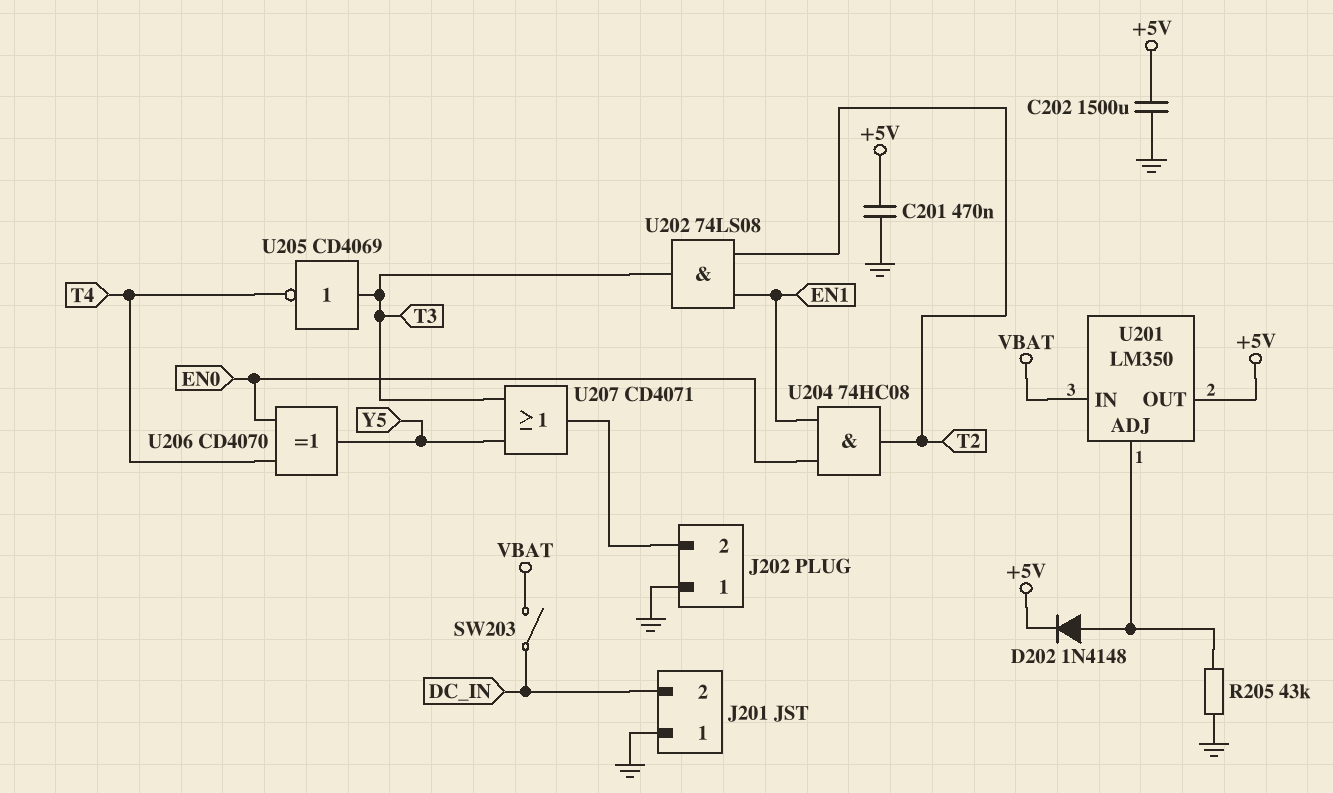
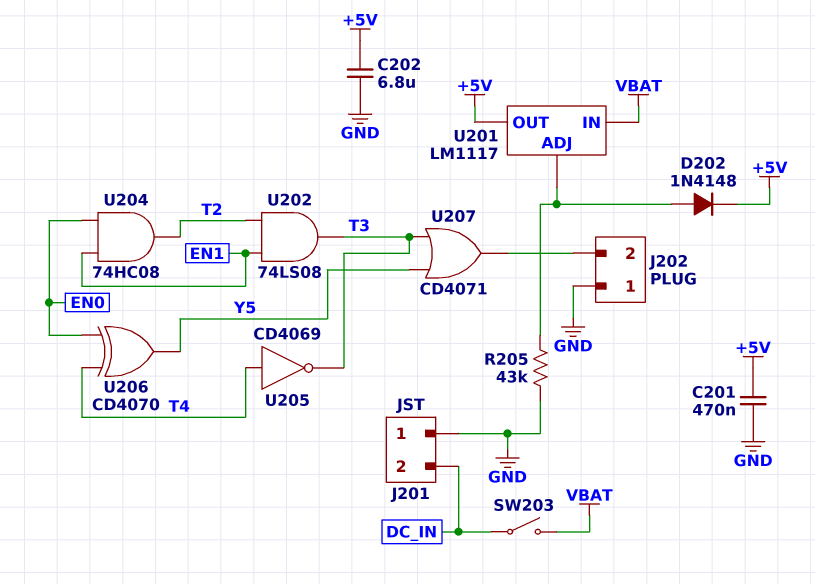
C202: 1500uF (+5V, GND) -> 6.8uF (+5V, GND)
U201: LM350 -> LM1117
U205: NOT CD4069 (in T3, out T4) -> NOT CD4069 (in T4, out T3)

